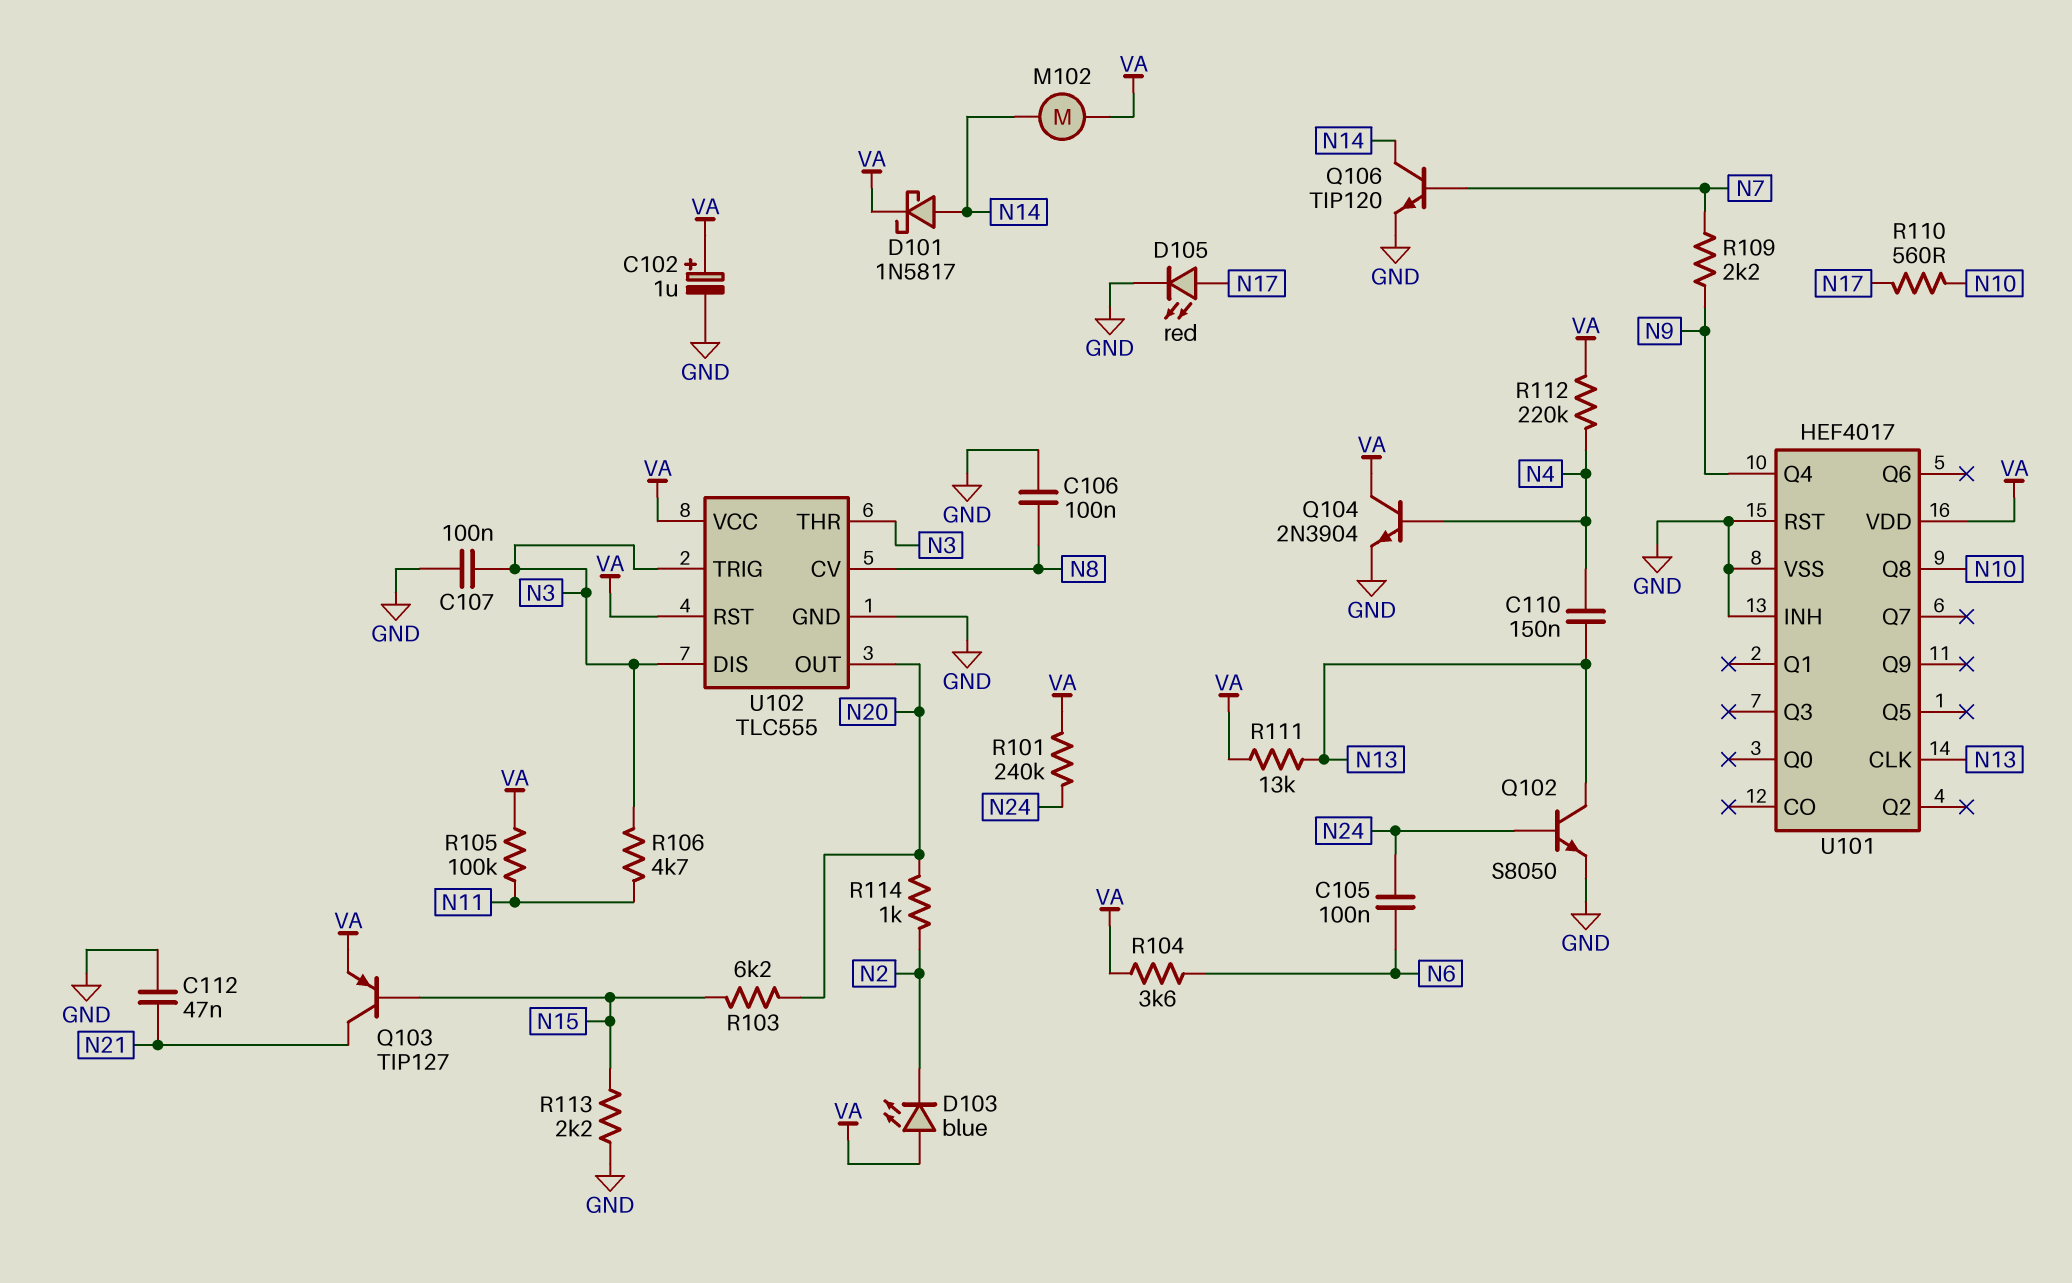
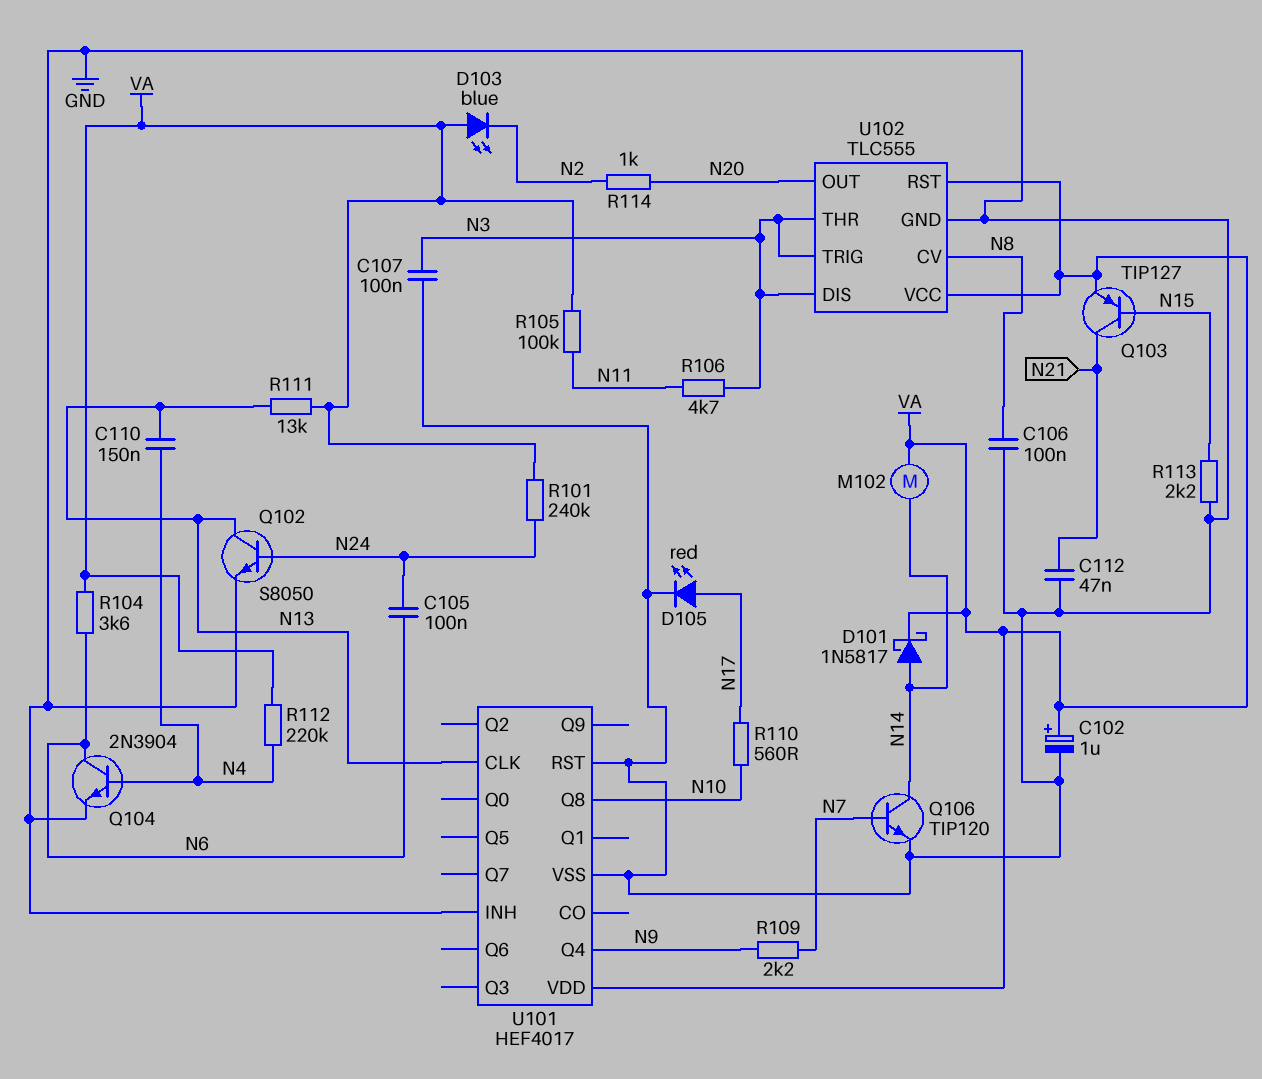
Q104: NPN 2N3904 (B N4, C VA, E GND) -> NPN 2N3904 (B N4, C N6, E GND)
R103: 6.2k (N15, N20) -> none

